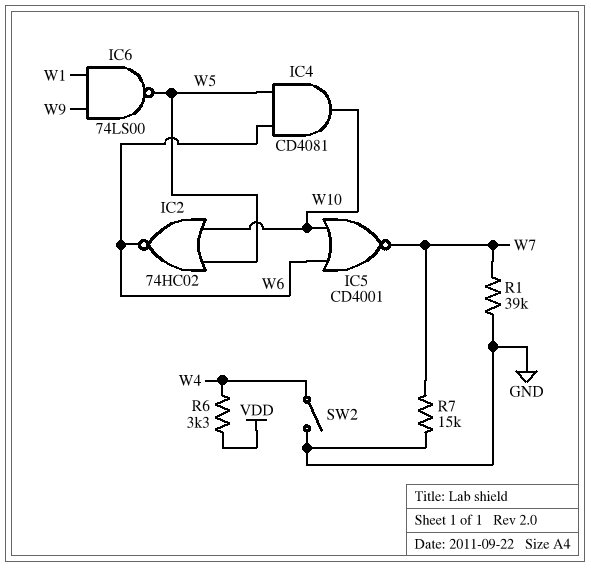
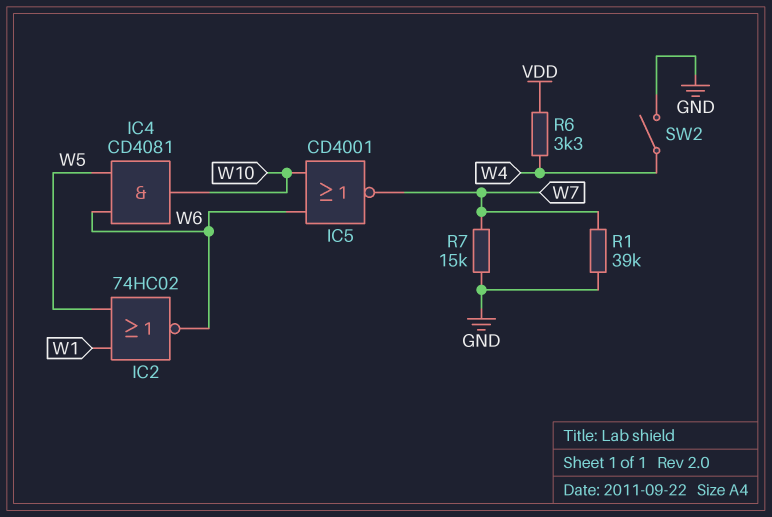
IC2: NOR 74HC02 (in W5, in W10, out W6) -> NOR 74HC02 (in W1, in W5, out W6)
IC6: NAND 74LS00 (in W1, in W9, out W5) -> none

